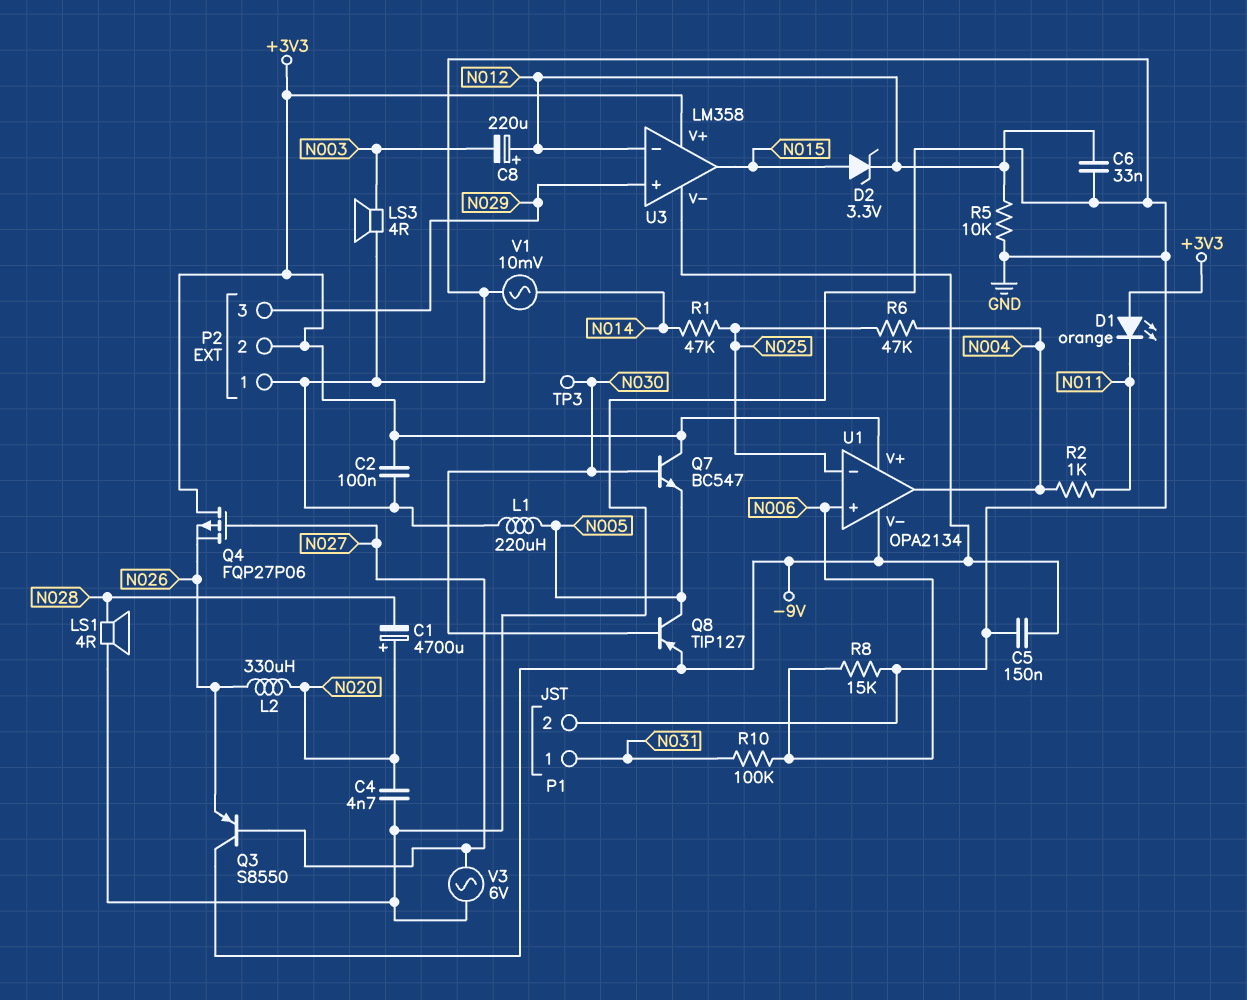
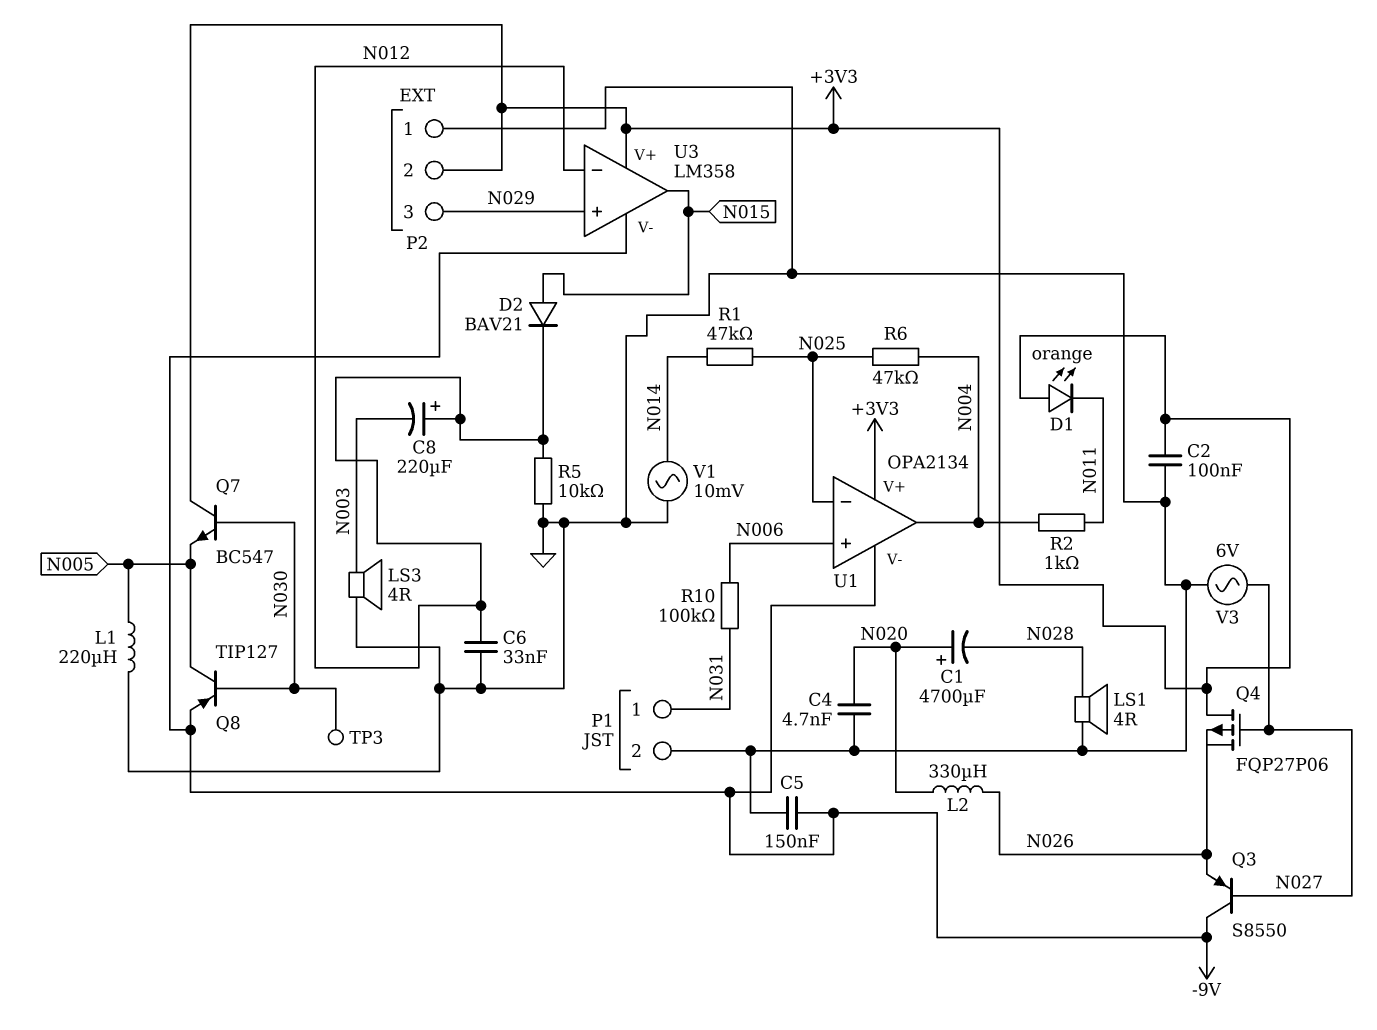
D2: zener 3.3V (A N015, K N012) -> diode BAV21 (A N015, K N012)
R8: 15k (GND, N006) -> none

